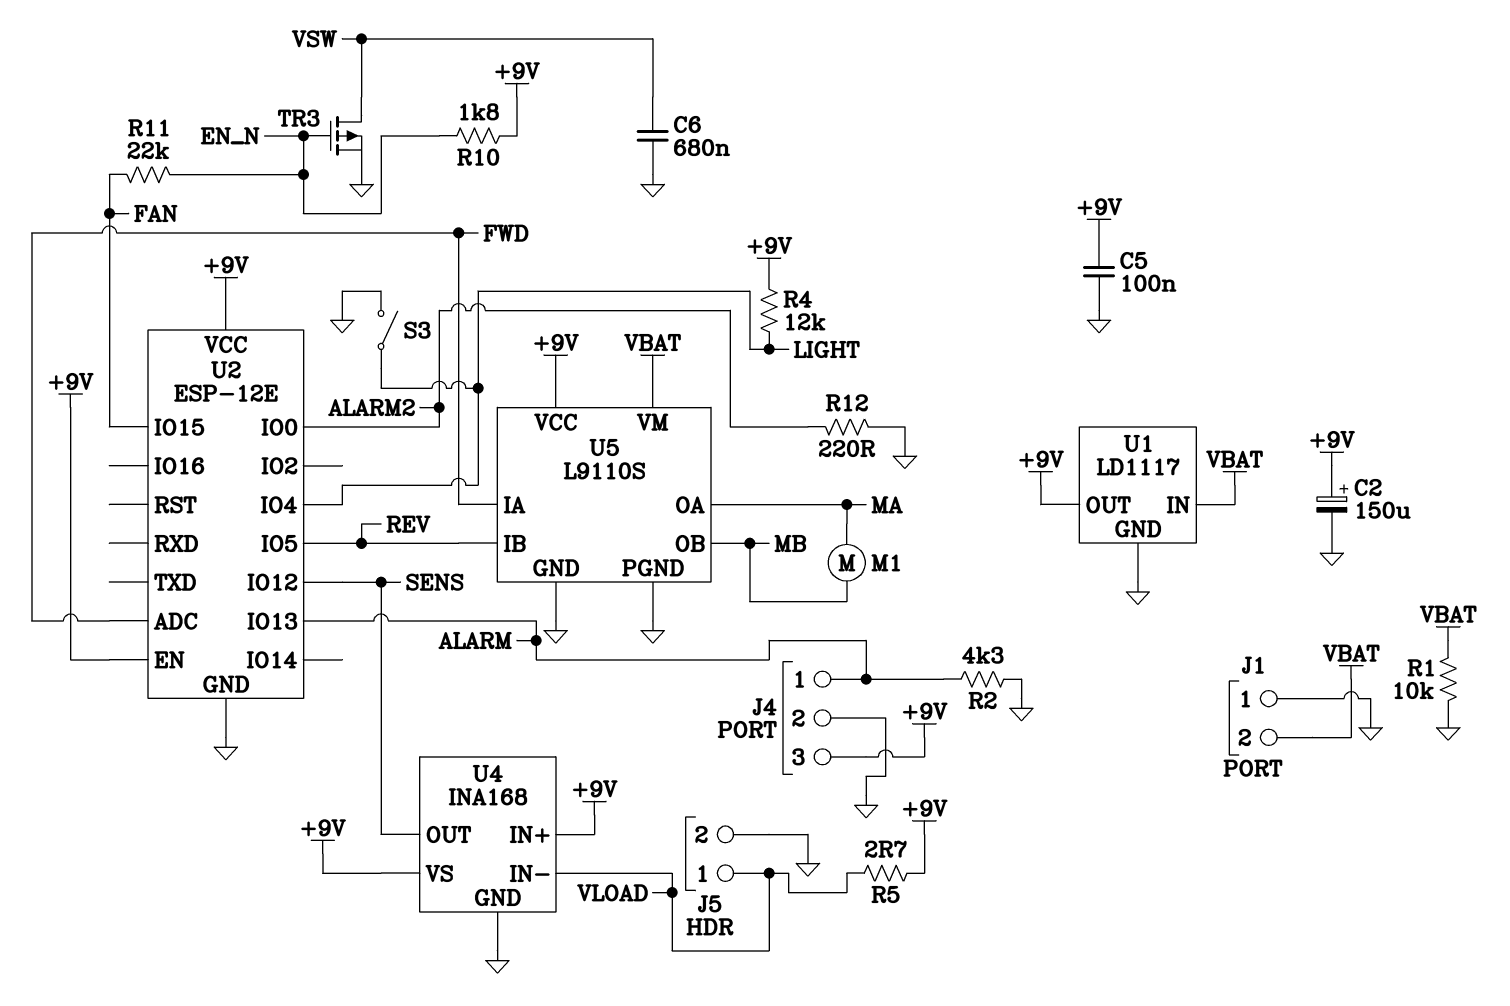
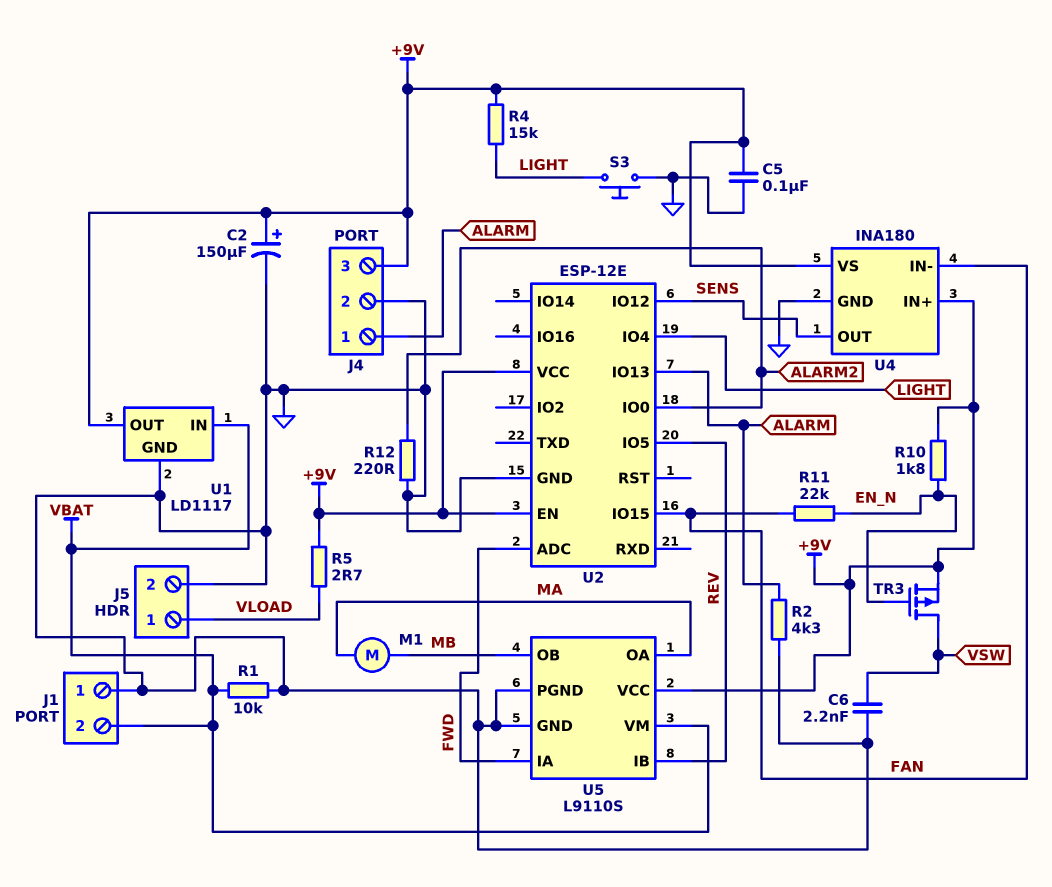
C6: 680nF (GND, VSW) -> 2.2nF (GND, VSW)
R4: 12k (+9V, LIGHT) -> 15k (+9V, LIGHT)
S3: switch (GND, LIGHT) -> button (GND, LIGHT)
TR3: PMOS (G EN_N, D VSW, S GND) -> PMOS (G EN_N, D VSW, S +9V)
U4: INA168 -> INA180
U4 pin IN-: VLOAD -> FAN

